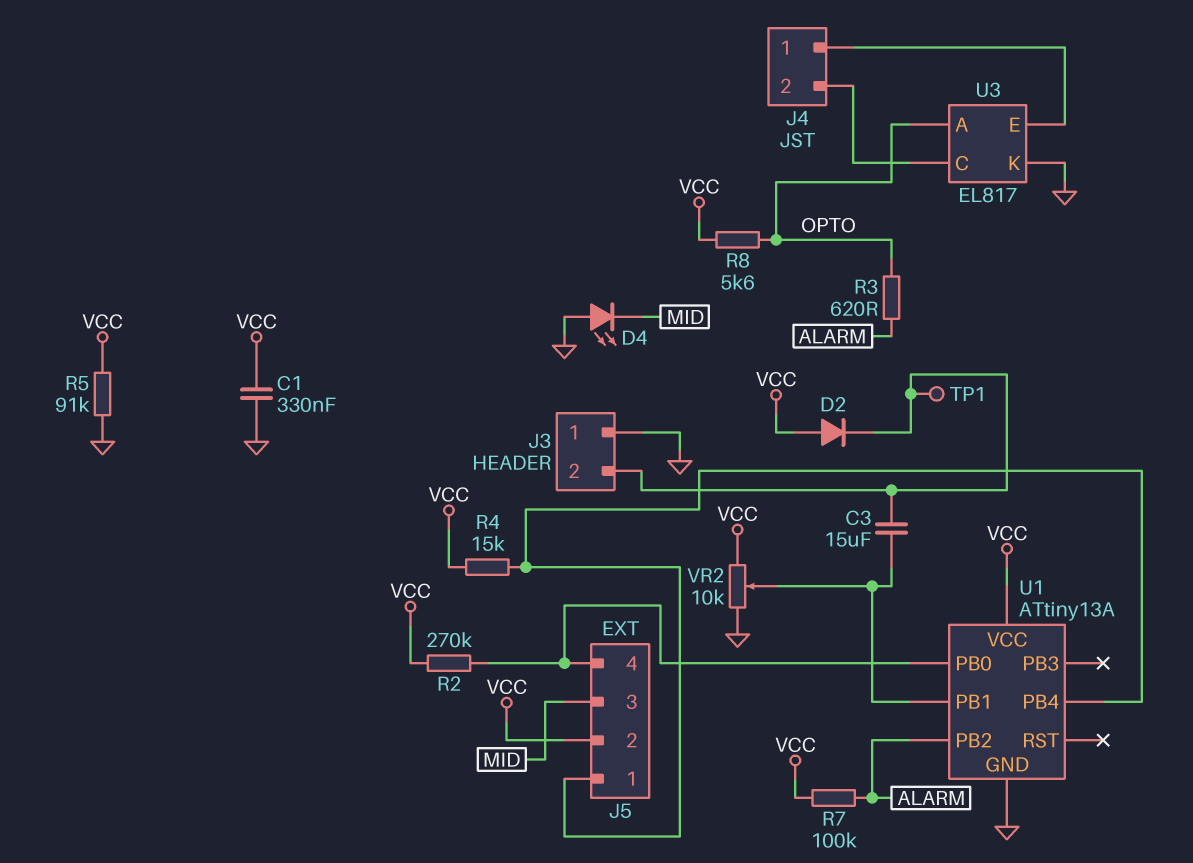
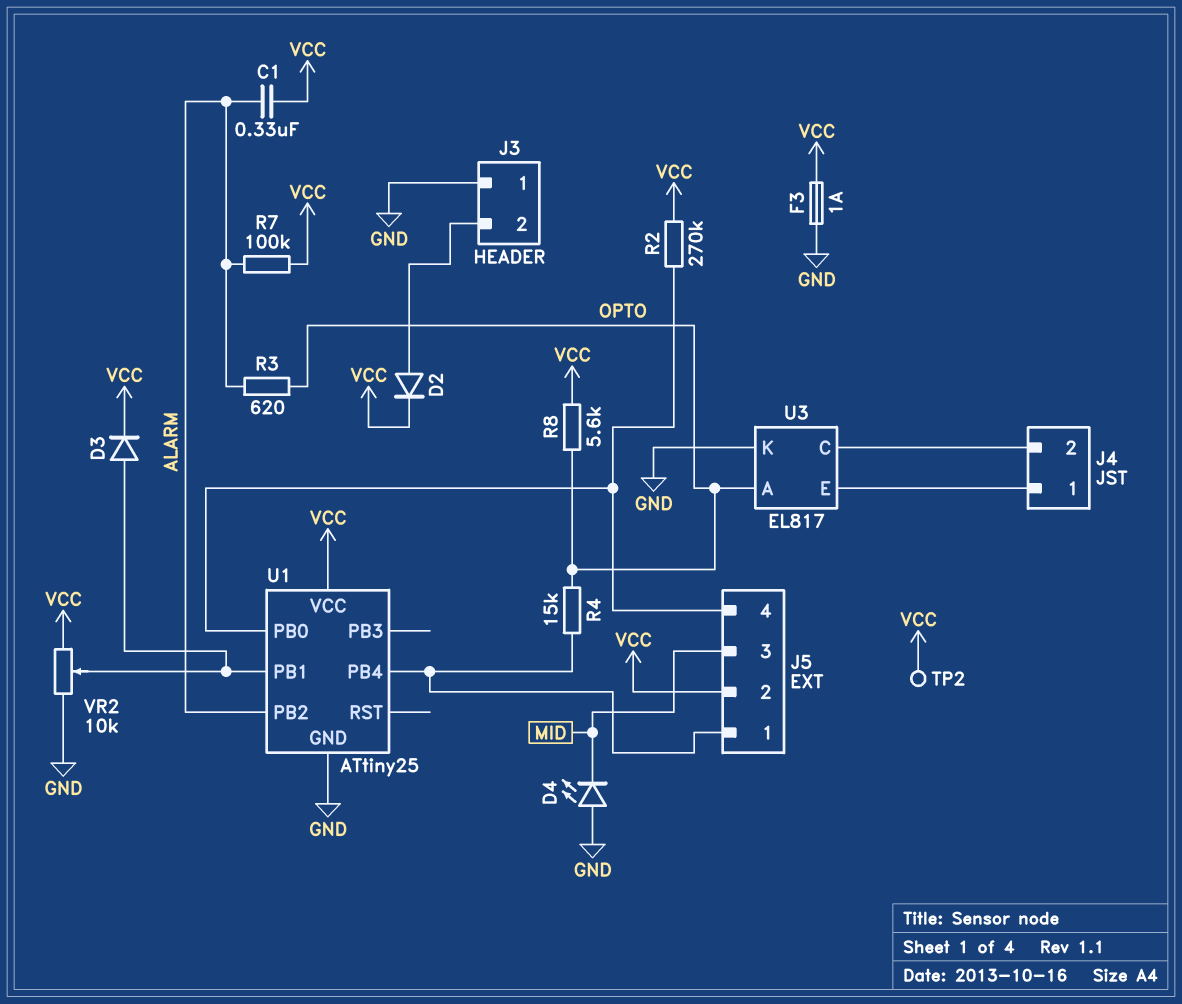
C1: 330nF (GND, VCC) -> 330nF (ALARM, VCC)
C3: 15uF (J3/2, U1/PB1) -> none
D2: diode (A VCC, K J3/2) -> diode (A J3/2, K VCC)
D3: none -> diode (A U1/PB1, K VCC)
F3: none -> 1A (GND, VCC)
R4: 15k (J5/1, VCC) -> 15k (J5/1, OPTO)
R5: 91k (GND, VCC) -> none
TP1: test point (J3/2) -> none
TP2: none -> test point (VCC)
U1: ATtiny13A -> ATtiny25

